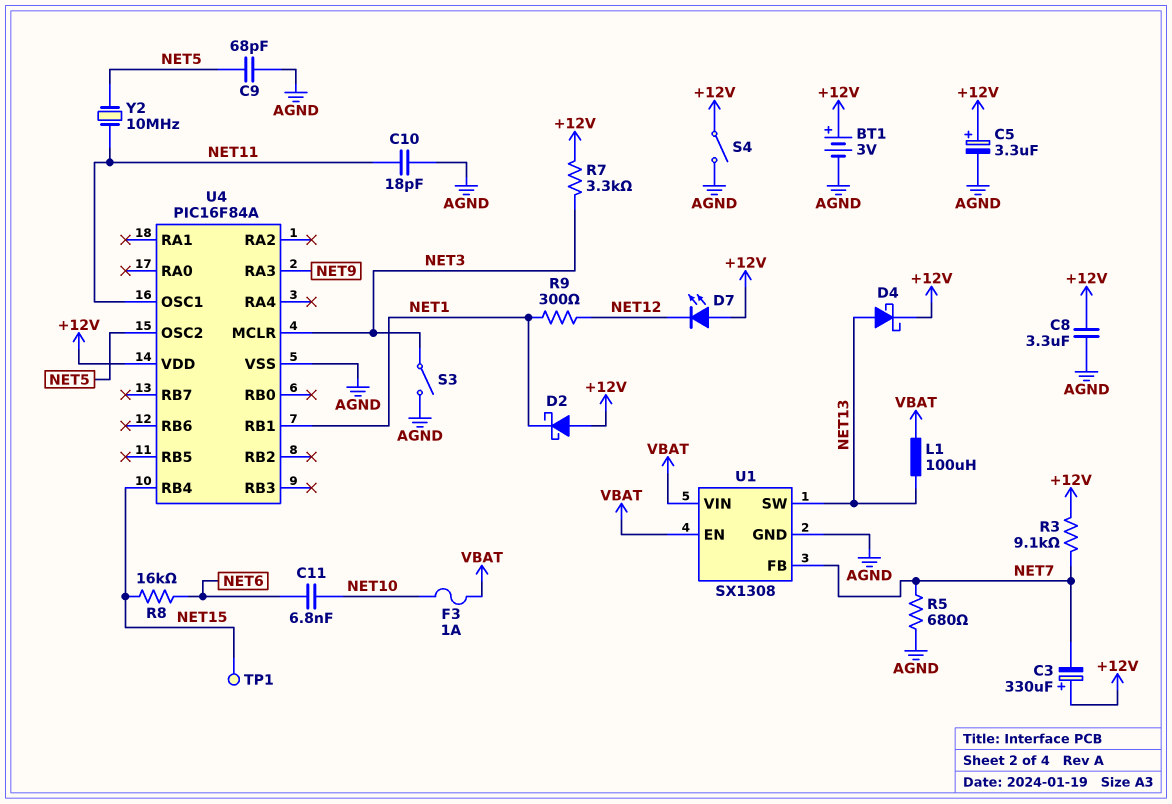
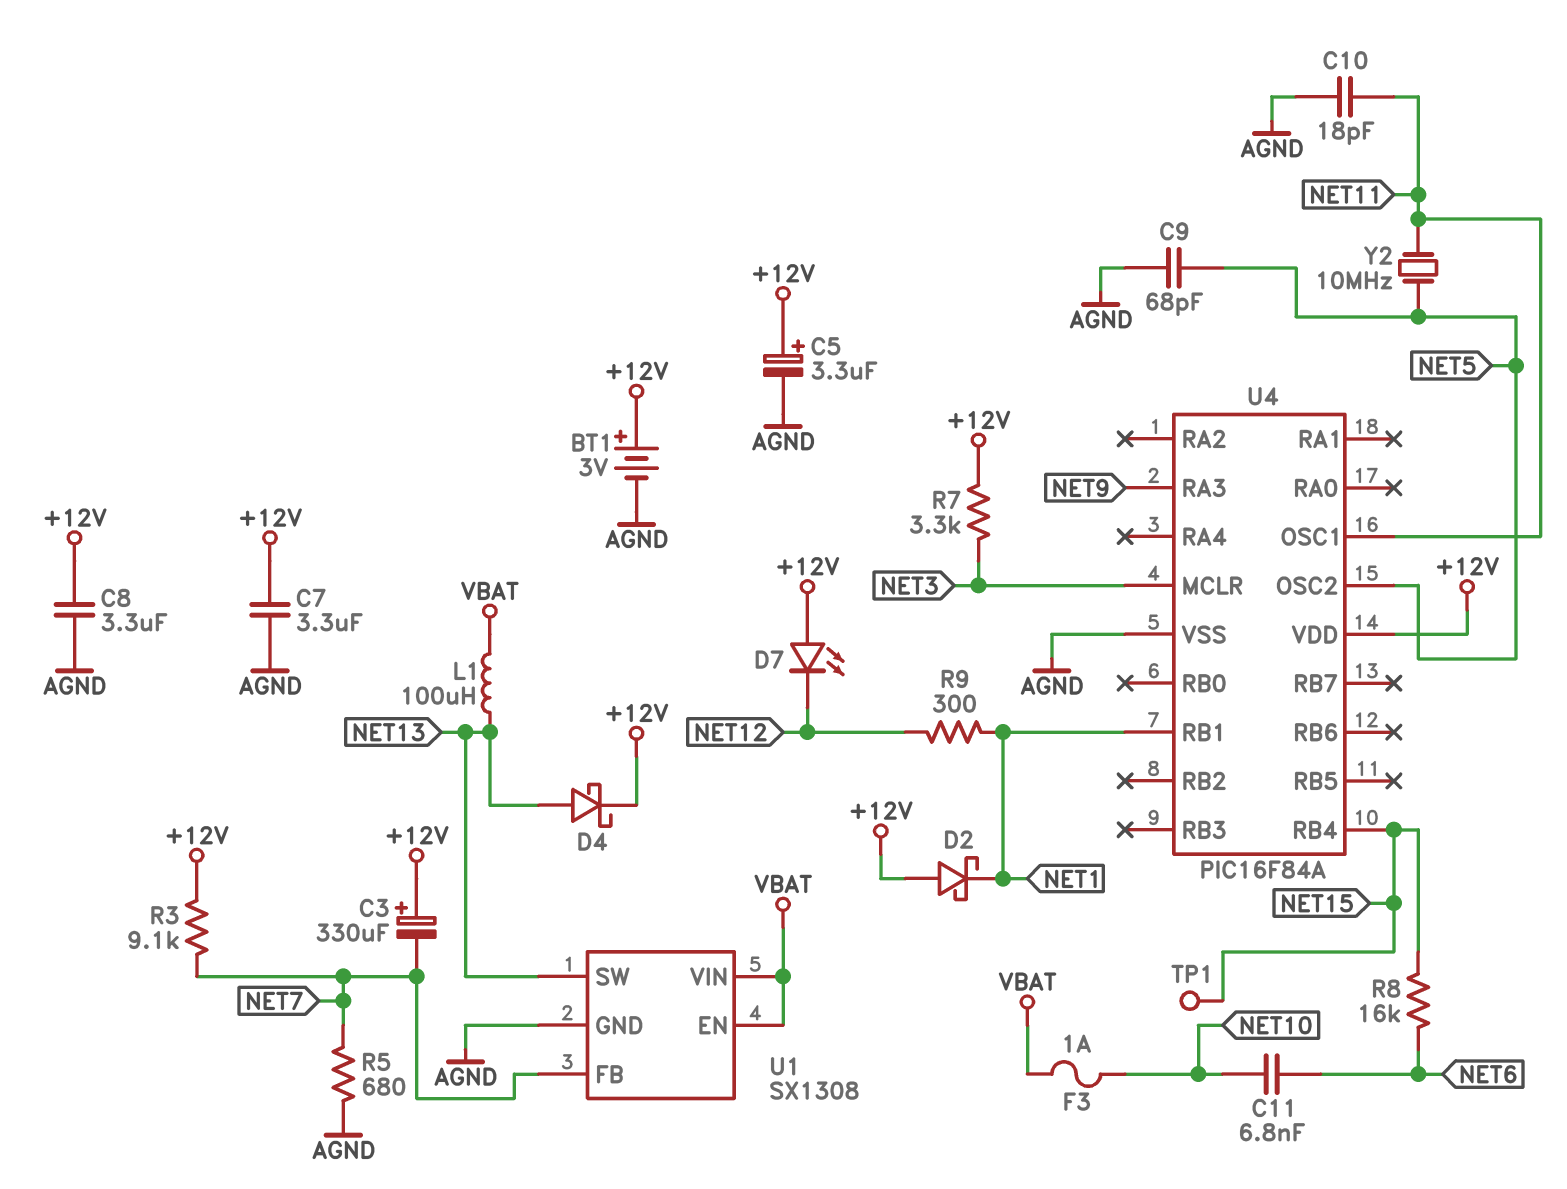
C7: none -> 3.3uF (+12V, AGND)
S3: switch (AGND, NET3) -> none
S4: switch (+12V, AGND) -> none

